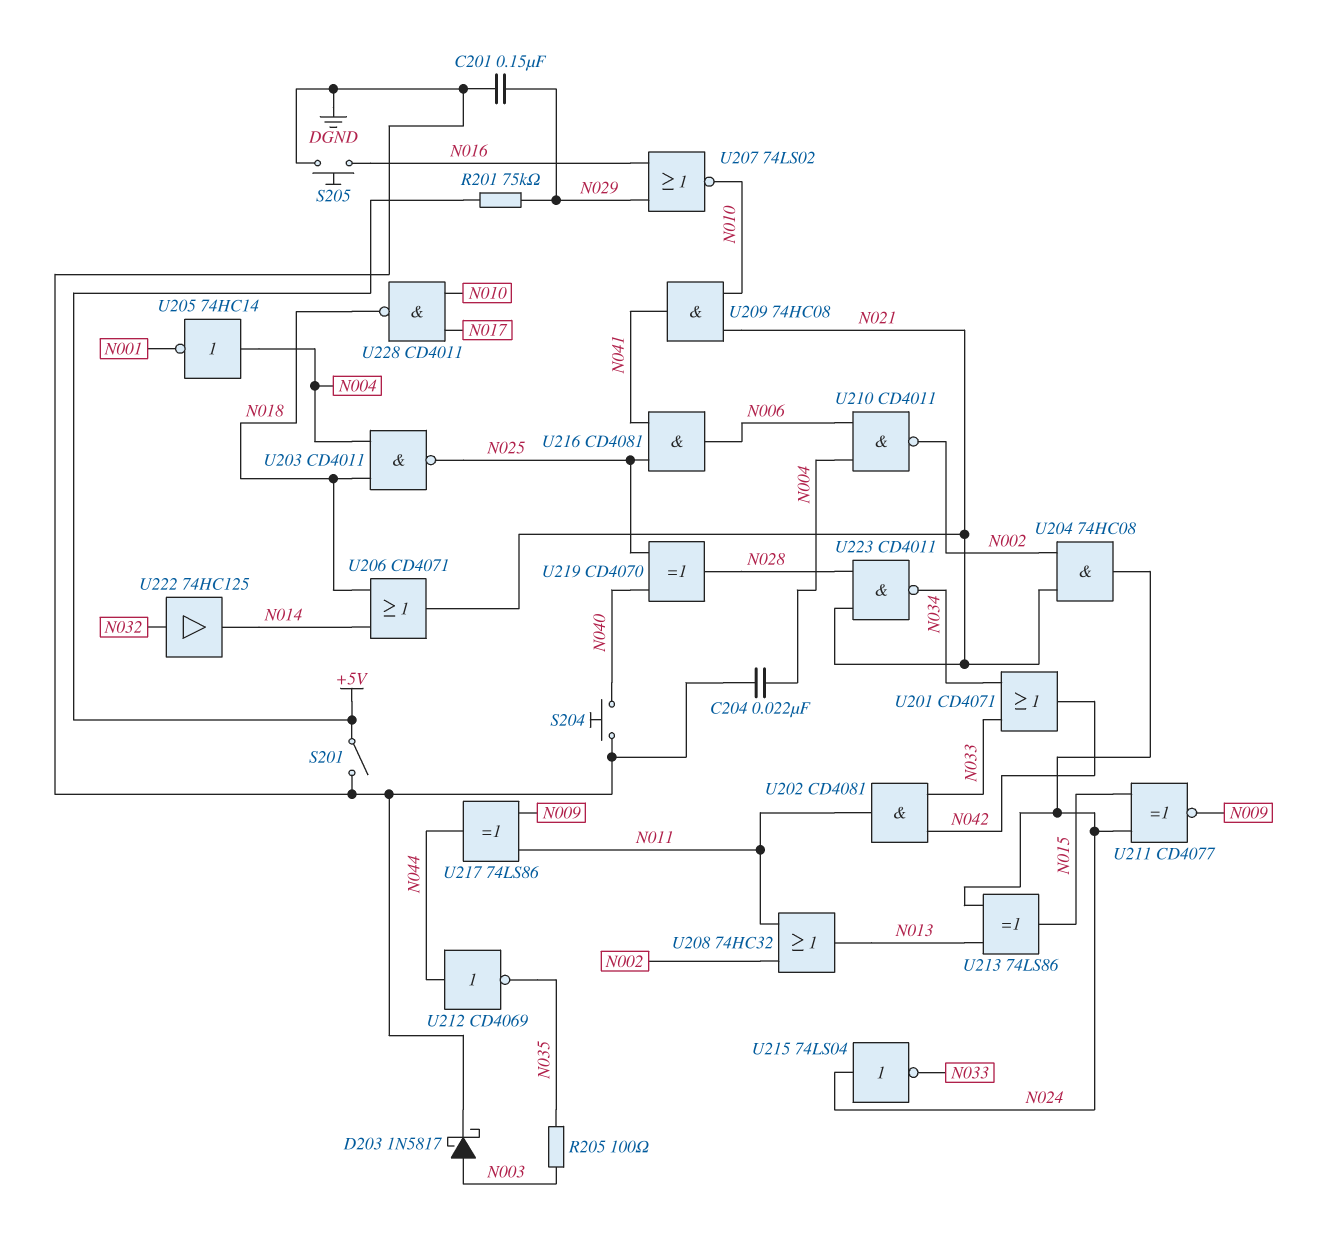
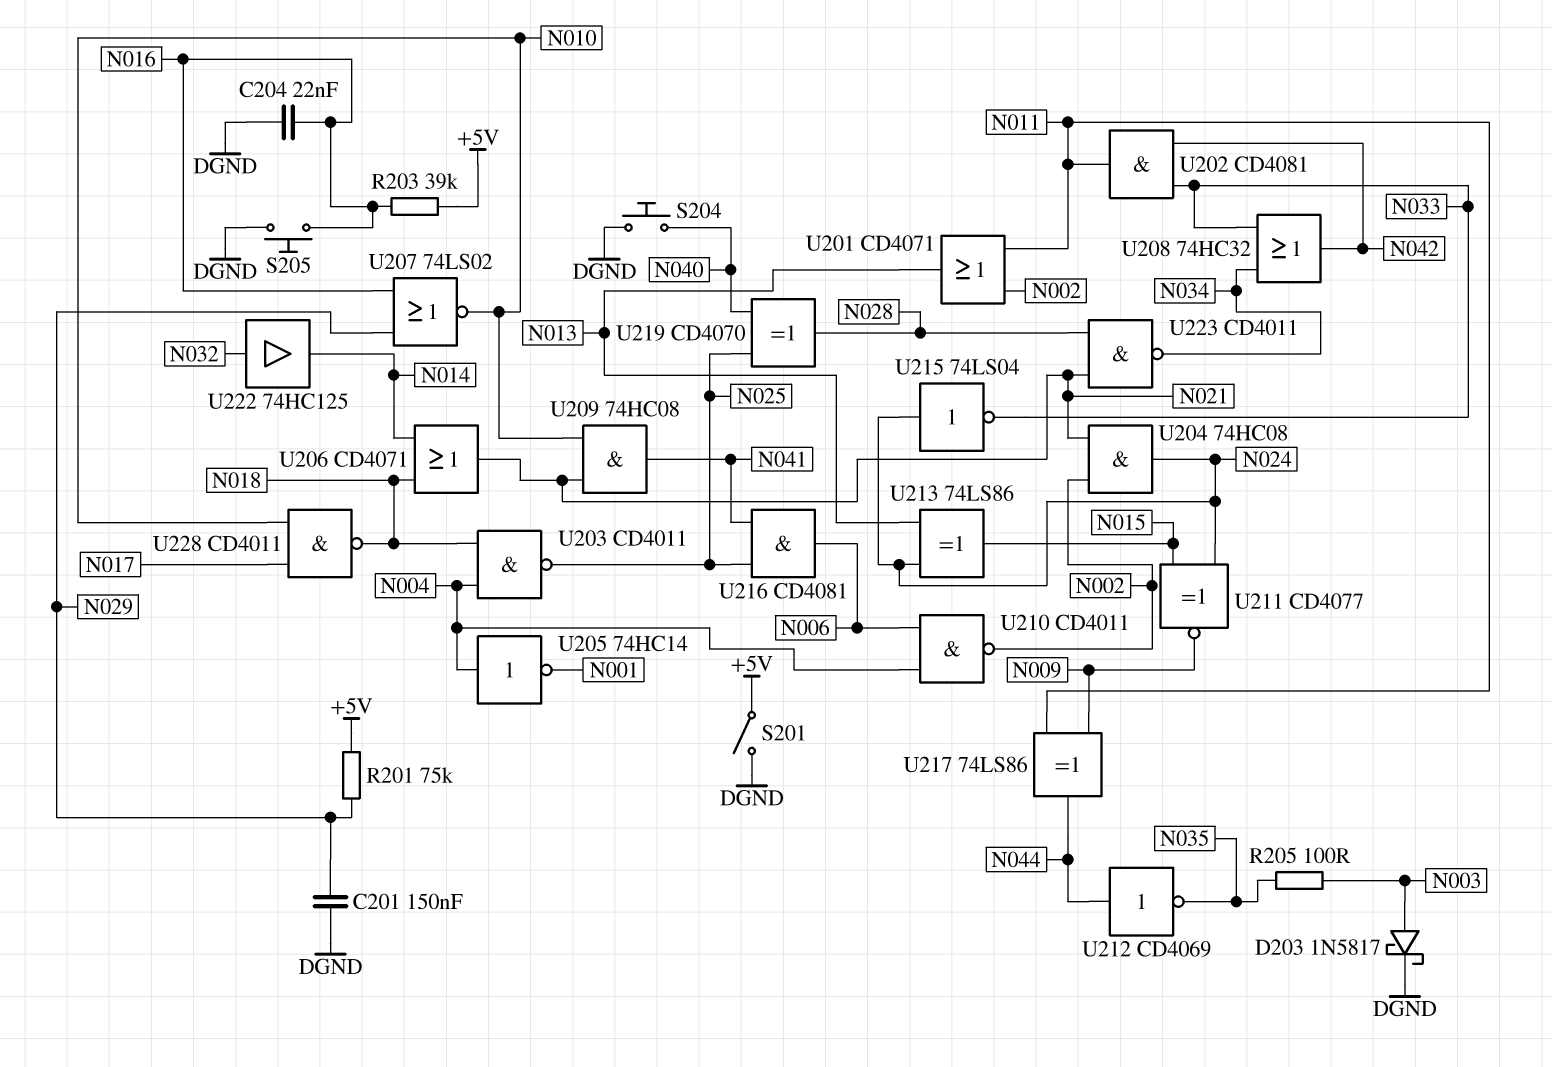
C204: 22nF (DGND, N004) -> 22nF (DGND, N016)
R203: none -> 39k (+5V, N016)
U201: OR CD4071 (in N033, in N034, out N042) -> OR CD4071 (in N002, in N011, out N013)
U208: OR 74HC32 (in N002, in N011, out N013) -> OR 74HC32 (in N033, in N034, out N042)

